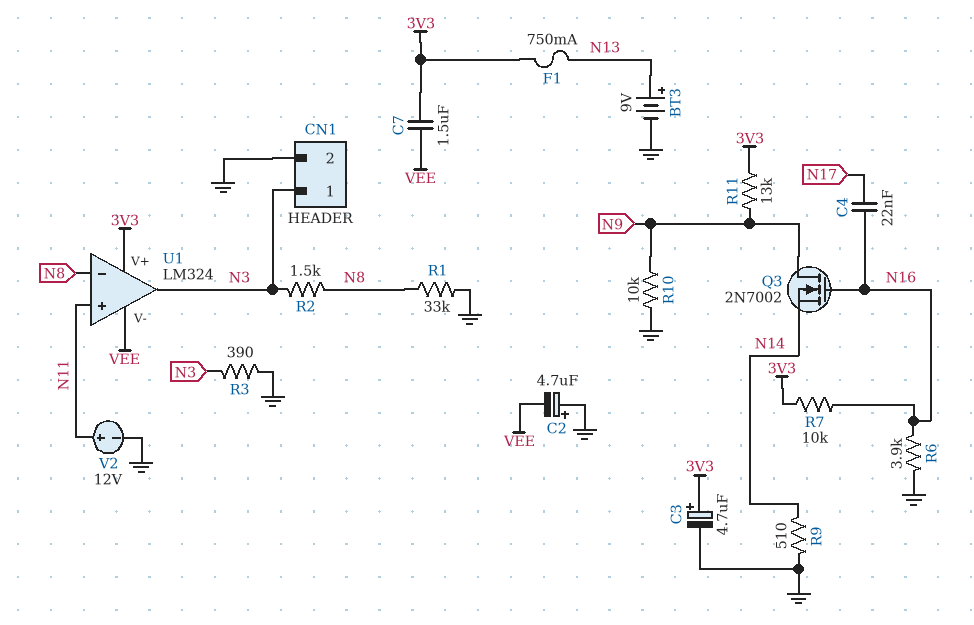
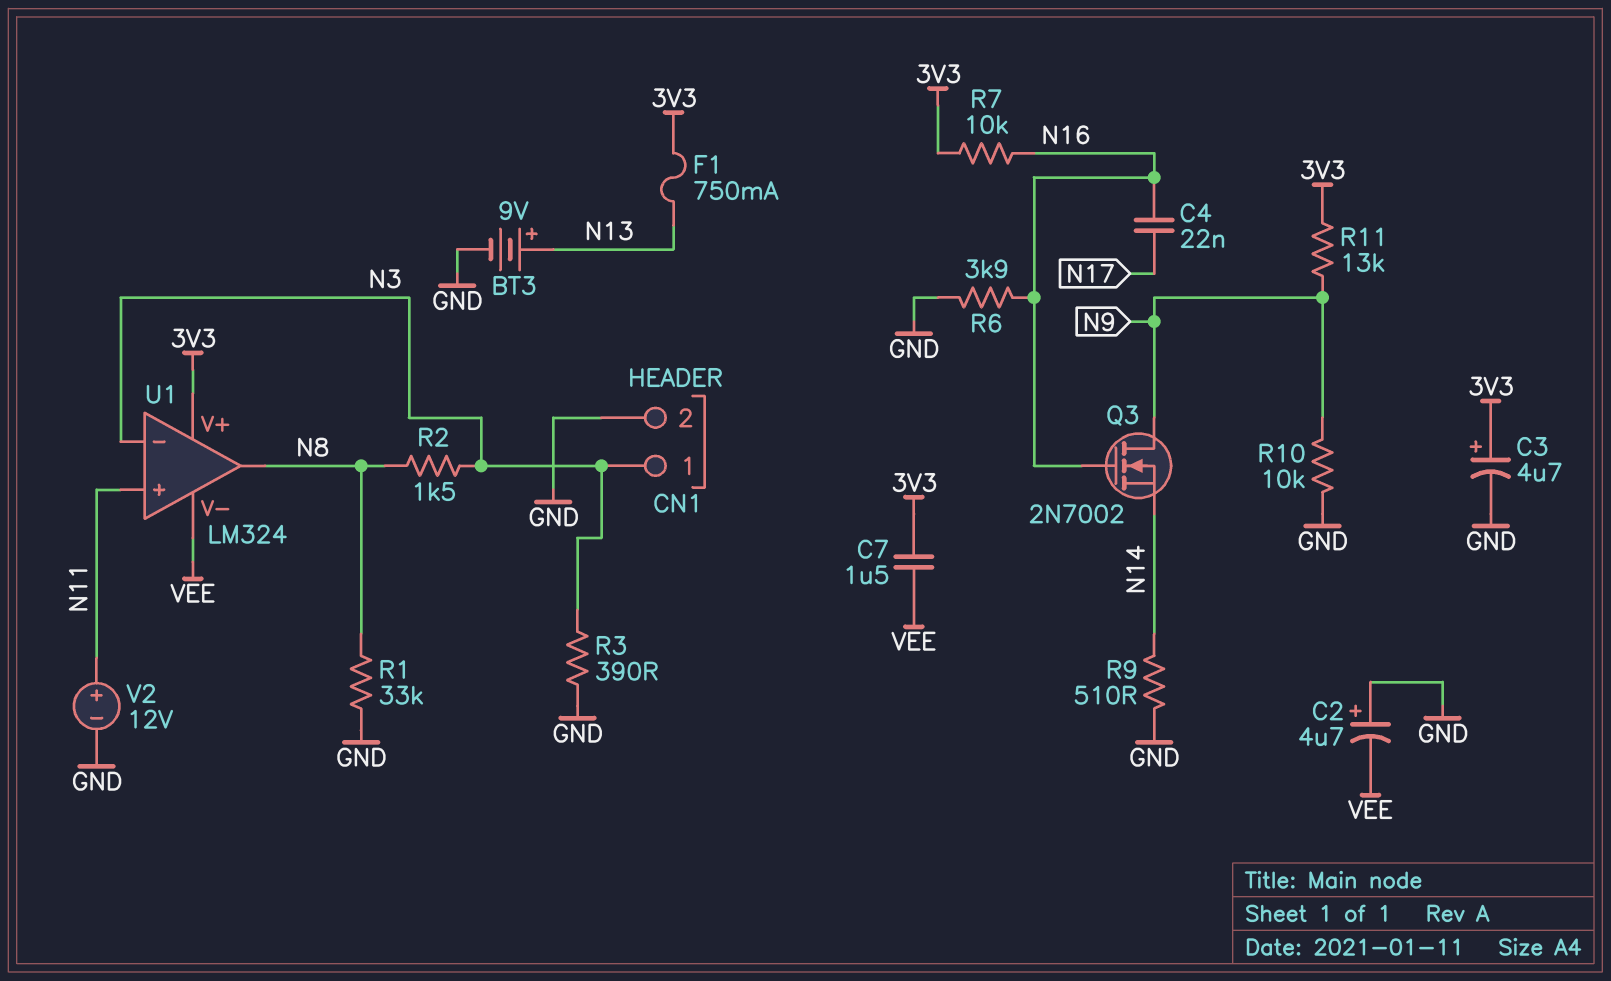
U1 pin in-: N8 -> N3
U1 pin out: N3 -> N8

